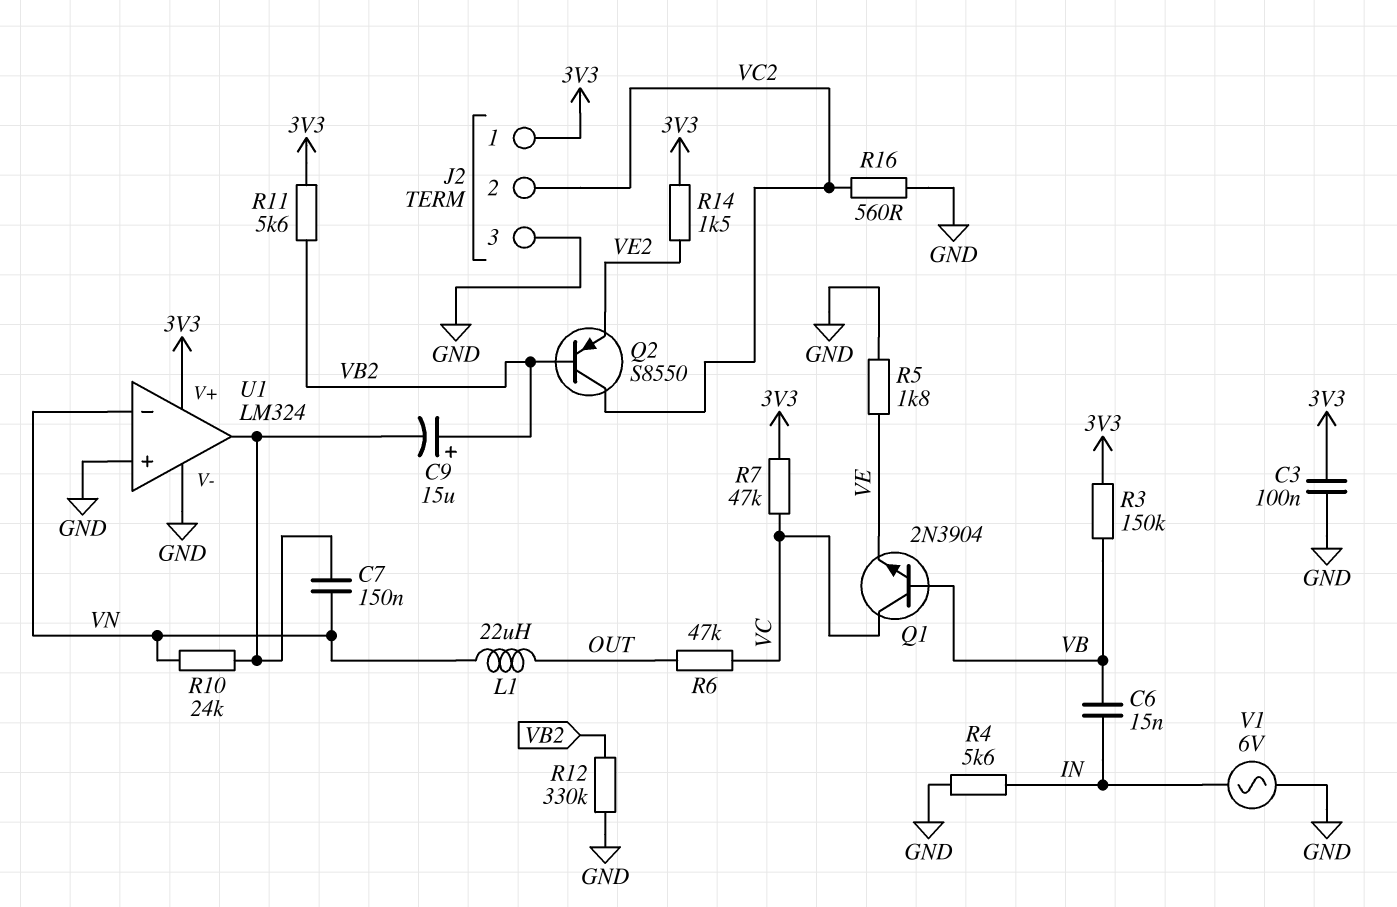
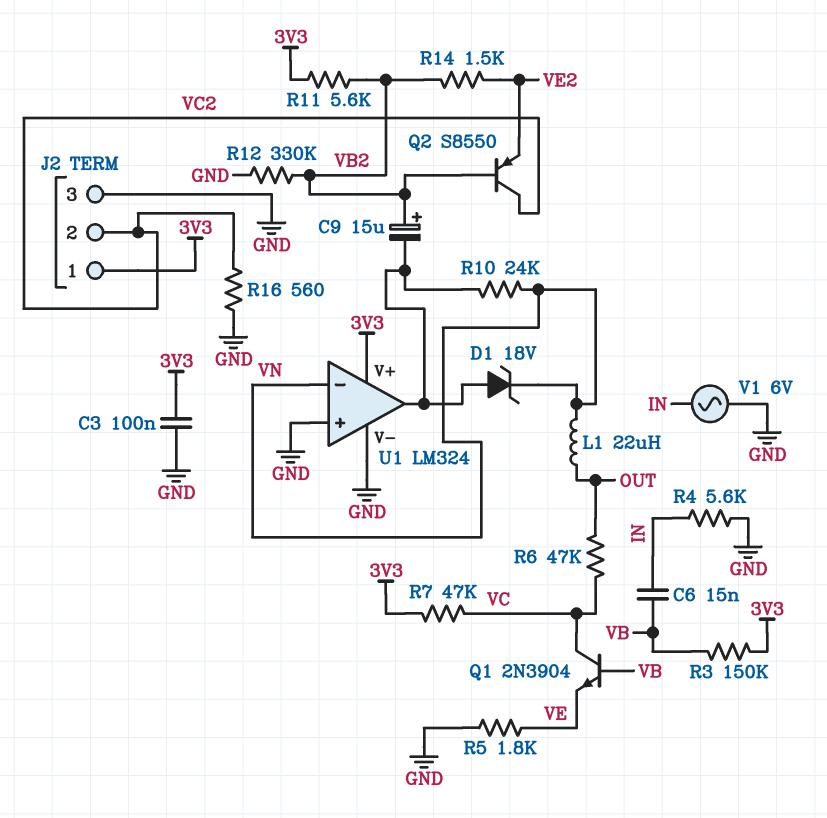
C7: 150nF (U1/out, VN) -> none
D1: none -> zener 18V (A U1/out, K VN)
R14: 1.5k (3V3, VE2) -> 1.5k (VB2, VE2)

